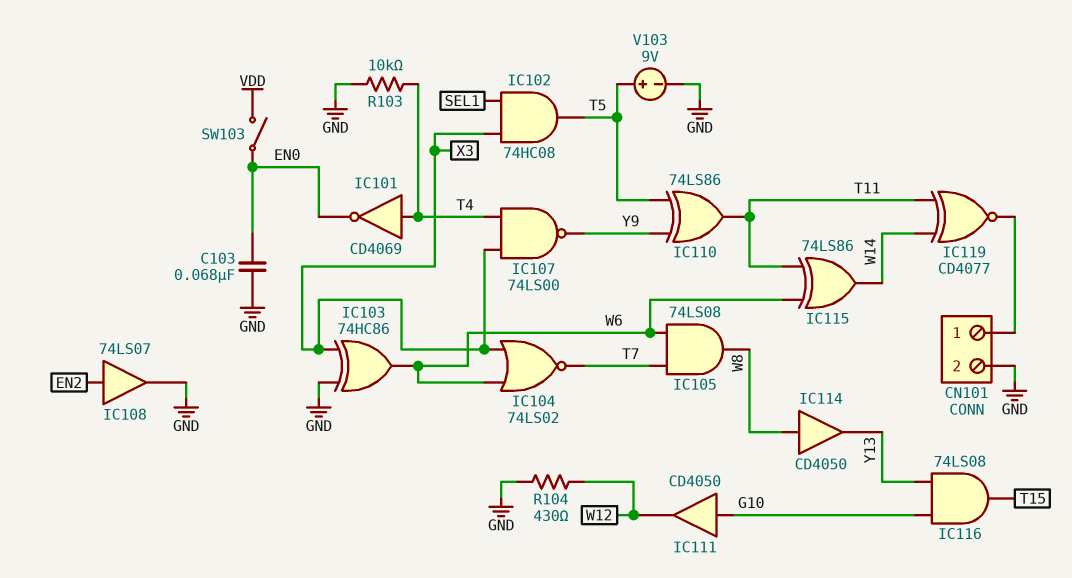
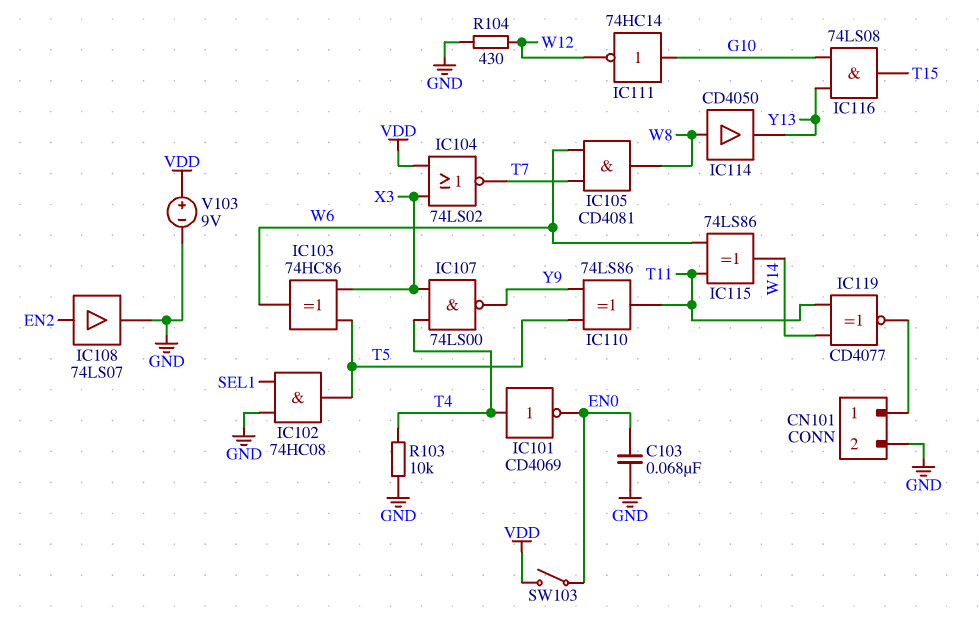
IC102: AND 74HC08 (in SEL1, in X3, out T5) -> AND 74HC08 (in GND, in SEL1, out T5)
IC103: XOR 74HC86 (in GND, in X3, out W6) -> XOR 74HC86 (in T5, in X3, out W6)
IC104: NOR 74LS02 (in W6, in X3, out T7) -> NOR 74LS02 (in VDD, in X3, out T7)
IC105: AND 74LS08 (in T7, in W6, out W8) -> AND CD4081 (in T7, in W6, out W8)
IC111: buffer CD4050 (in G10, out W12) -> NOT 74HC14 (in G10, out W12)
V103: 9V (plus T5, minus GND) -> 9V (plus VDD, minus GND)

